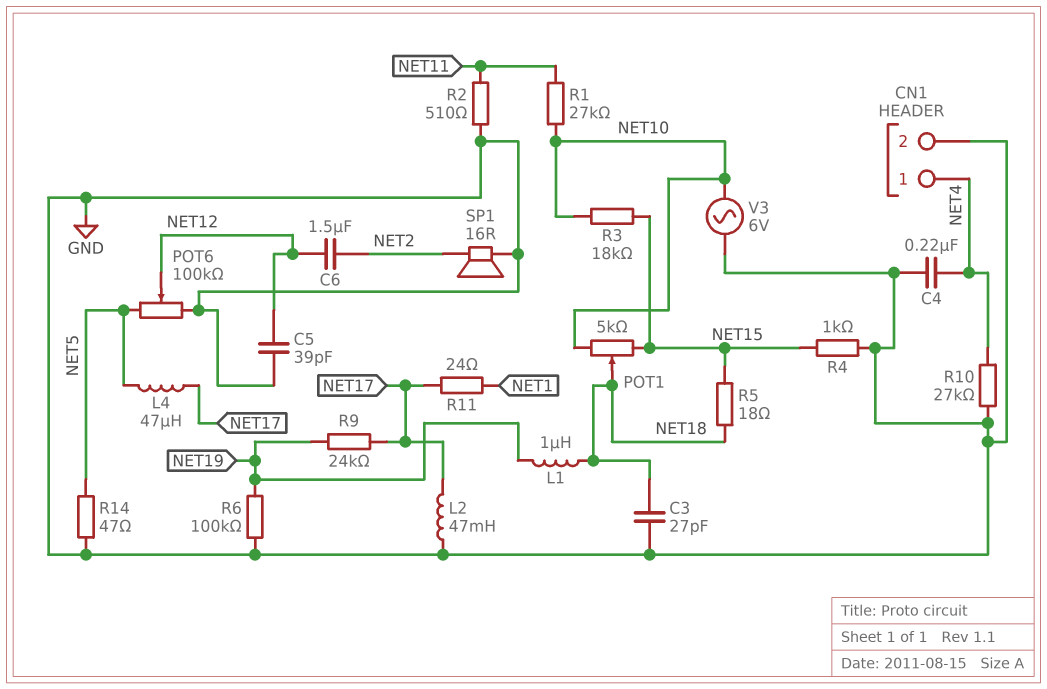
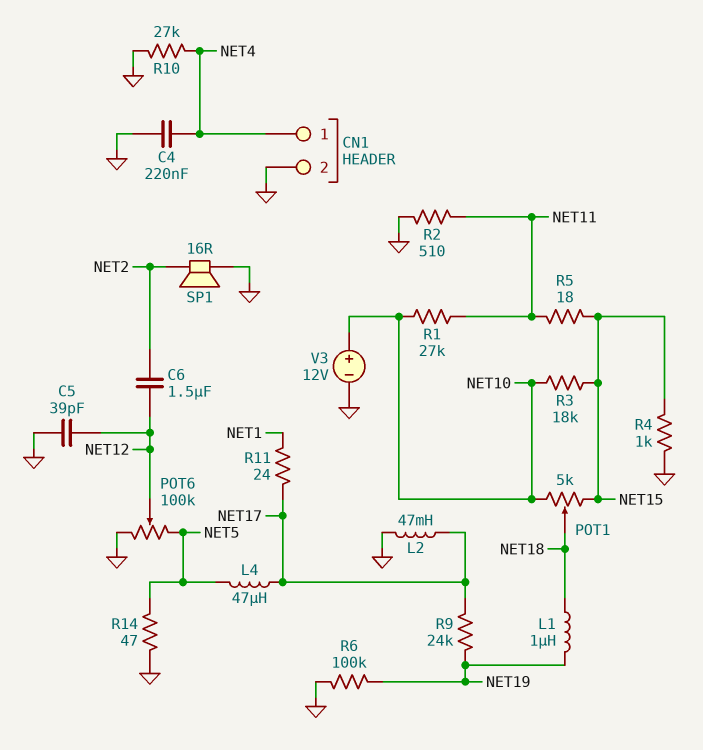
C3: 27pF (GND, NET18) -> none
R5: 18 (NET15, NET18) -> 18 (NET11, NET15)
V3: AC 6V (GND, NET10) -> 12V (plus NET10, minus GND)

